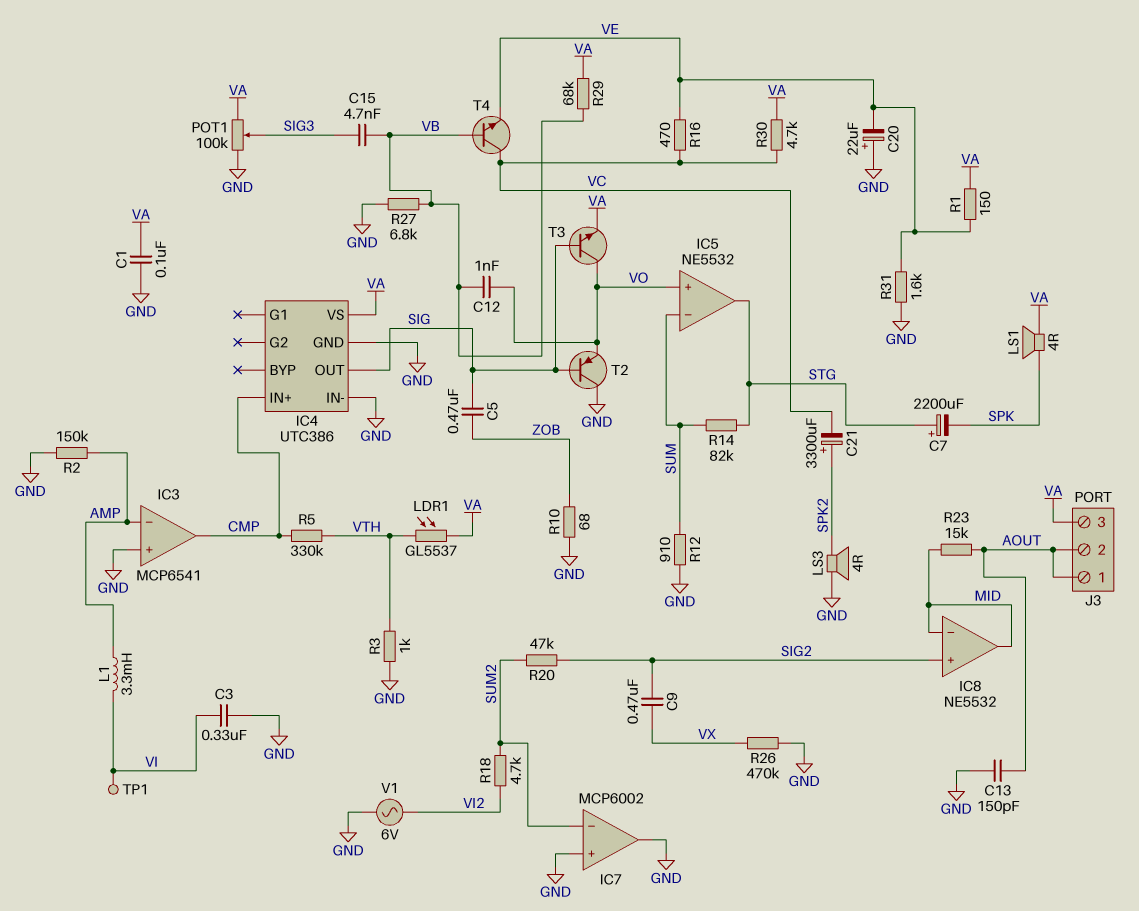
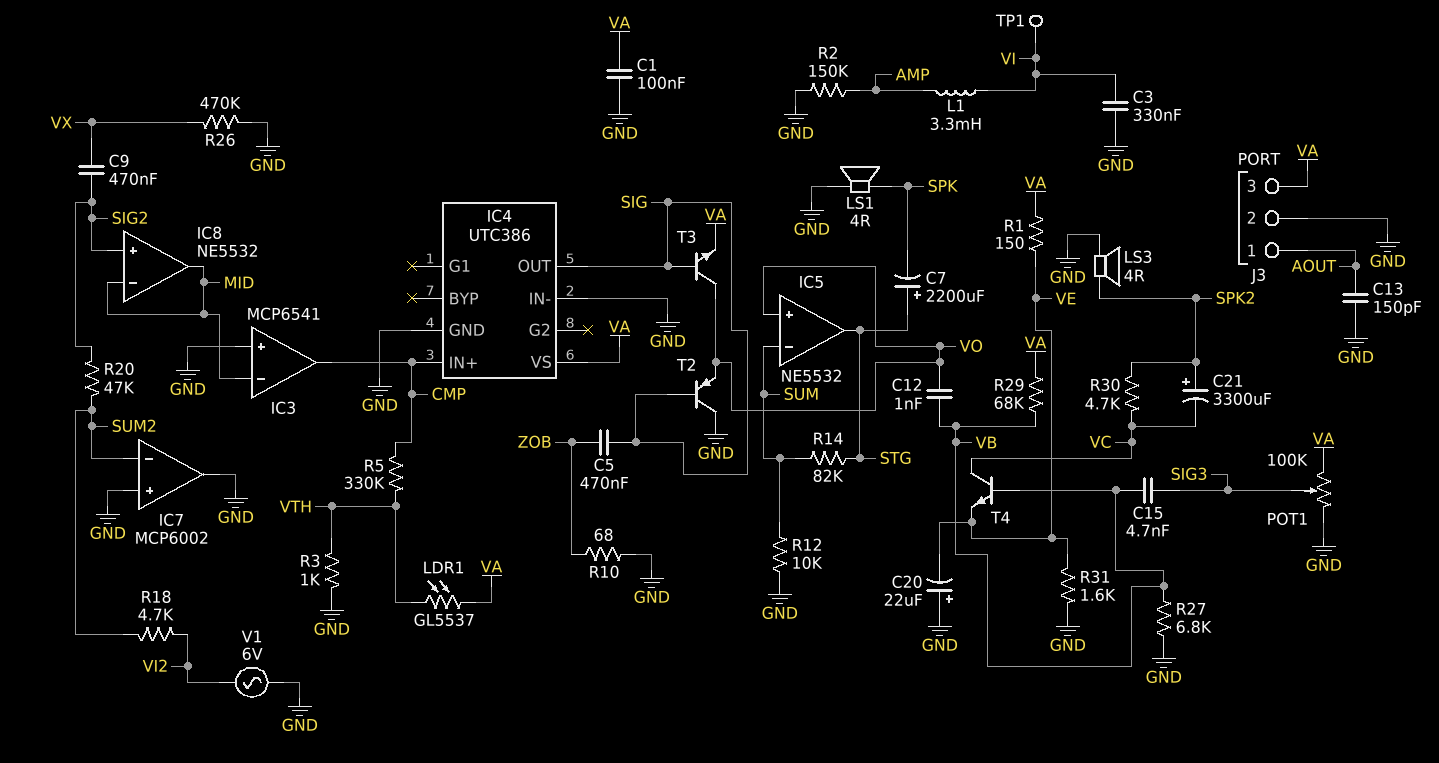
IC3 pin in-: AMP -> MID
J3 pin 2: AOUT -> GND
LS1: speaker 4R (SPK, VA) -> speaker 4R (GND, SPK)
R12: 910 (GND, SUM) -> 10k (GND, SUM)
R16: 470 (VC, VE) -> none
R23: 15k (AOUT, MID) -> none
R30: 4.7k (VA, VC) -> 4.7k (SPK2, VC)

